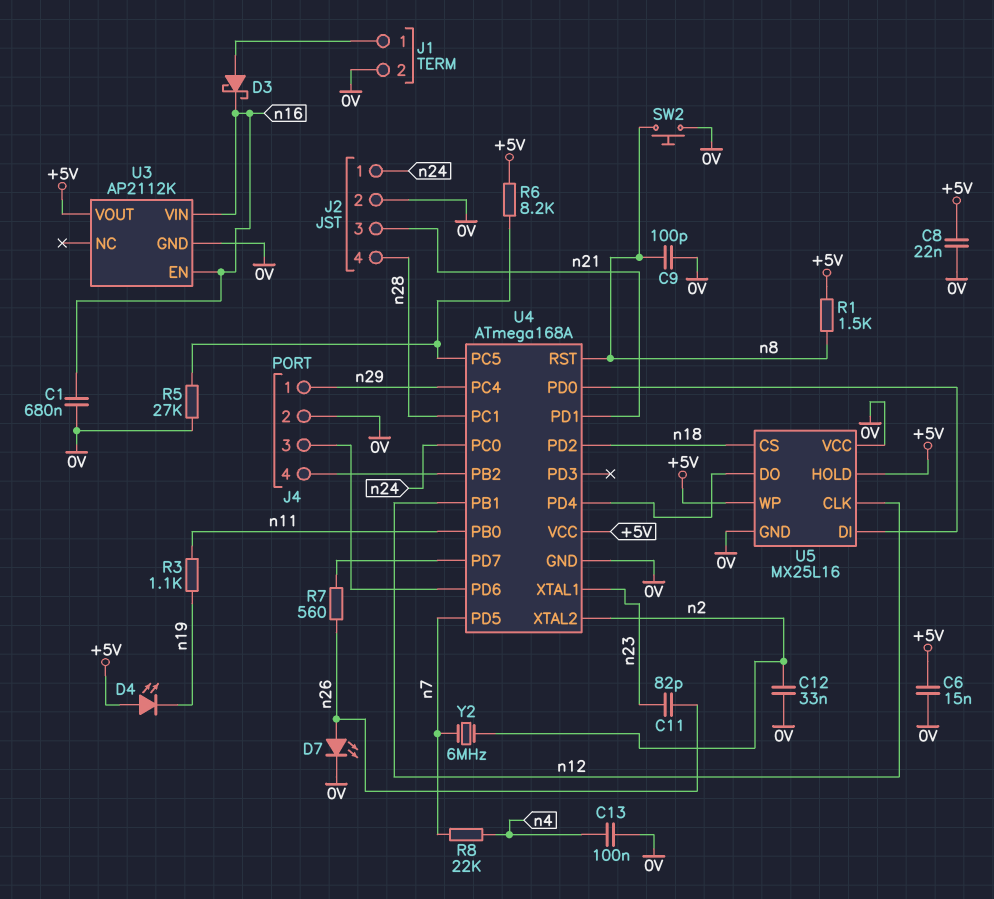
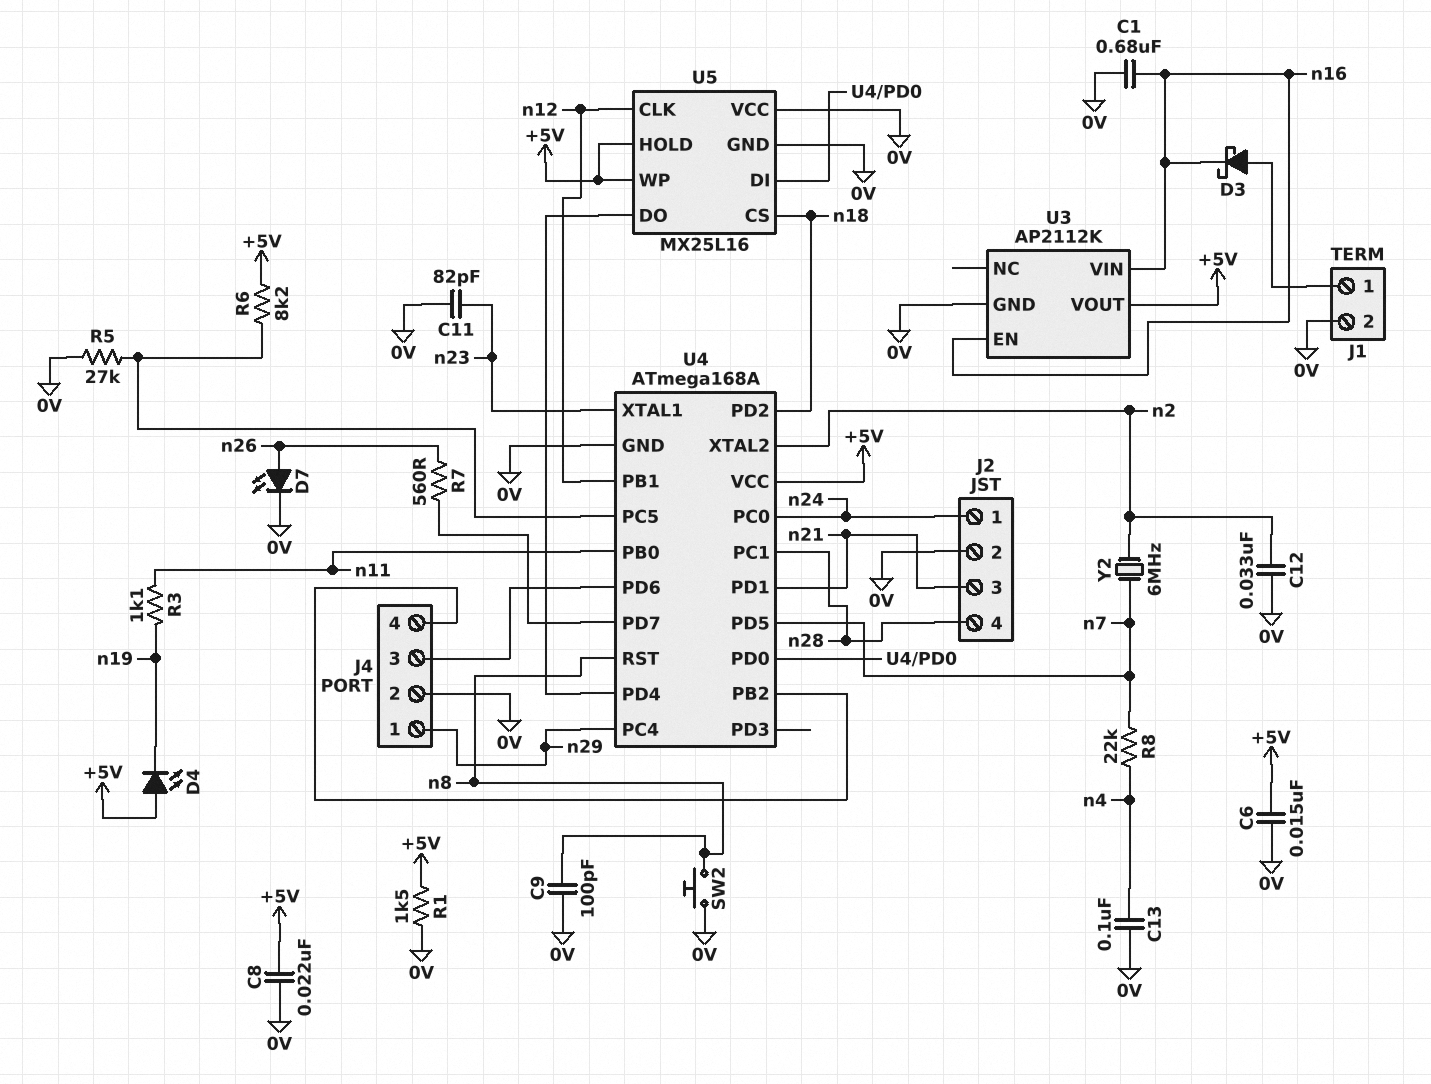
C11: 82pF (n23, n26) -> 82pF (0V, n23)
R1: 1.5k (+5V, n8) -> 1.5k (+5V, 0V)

